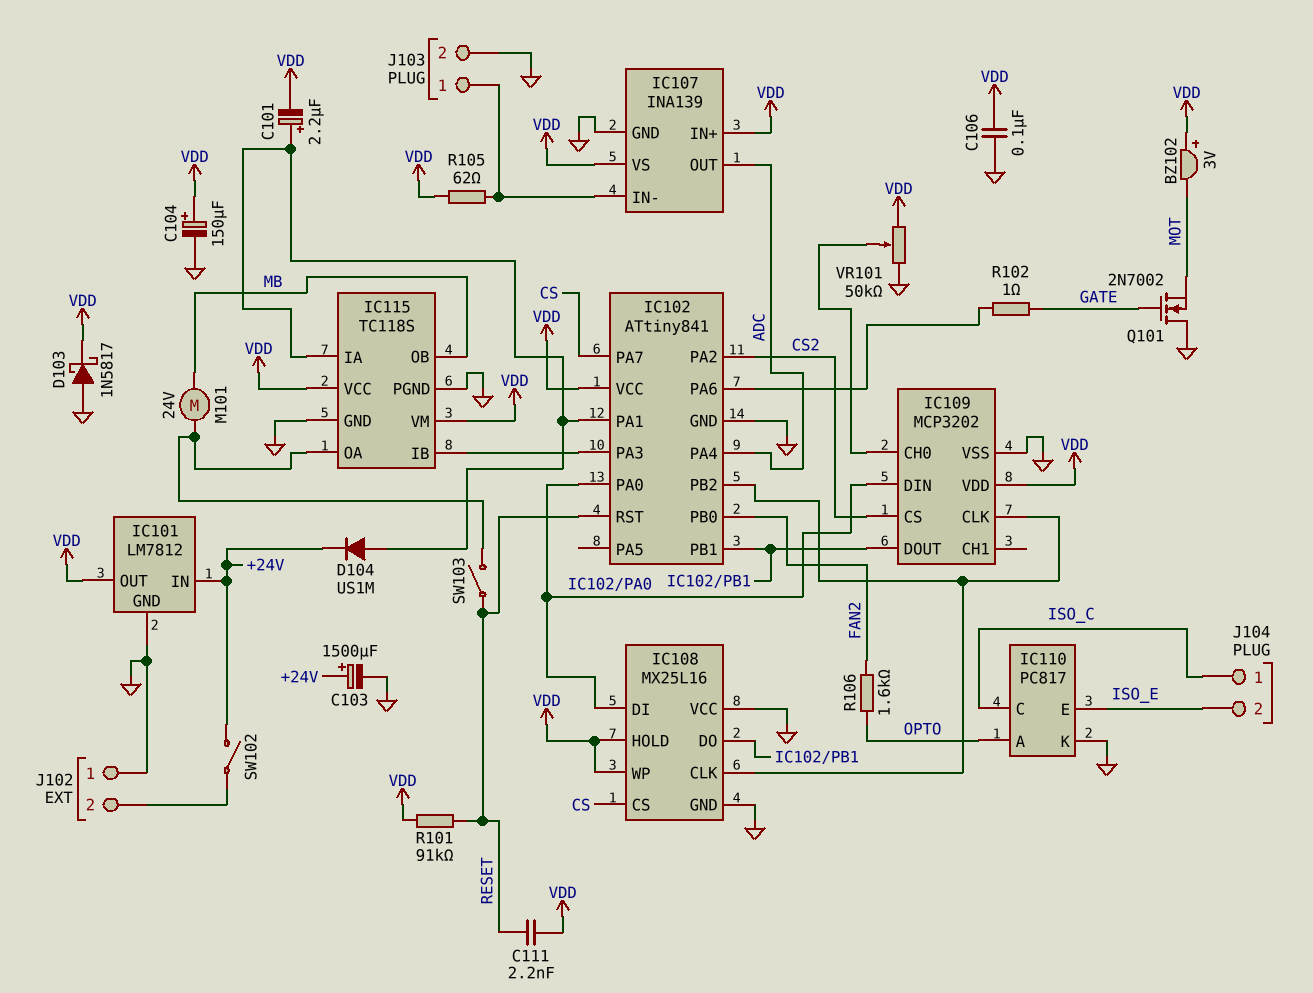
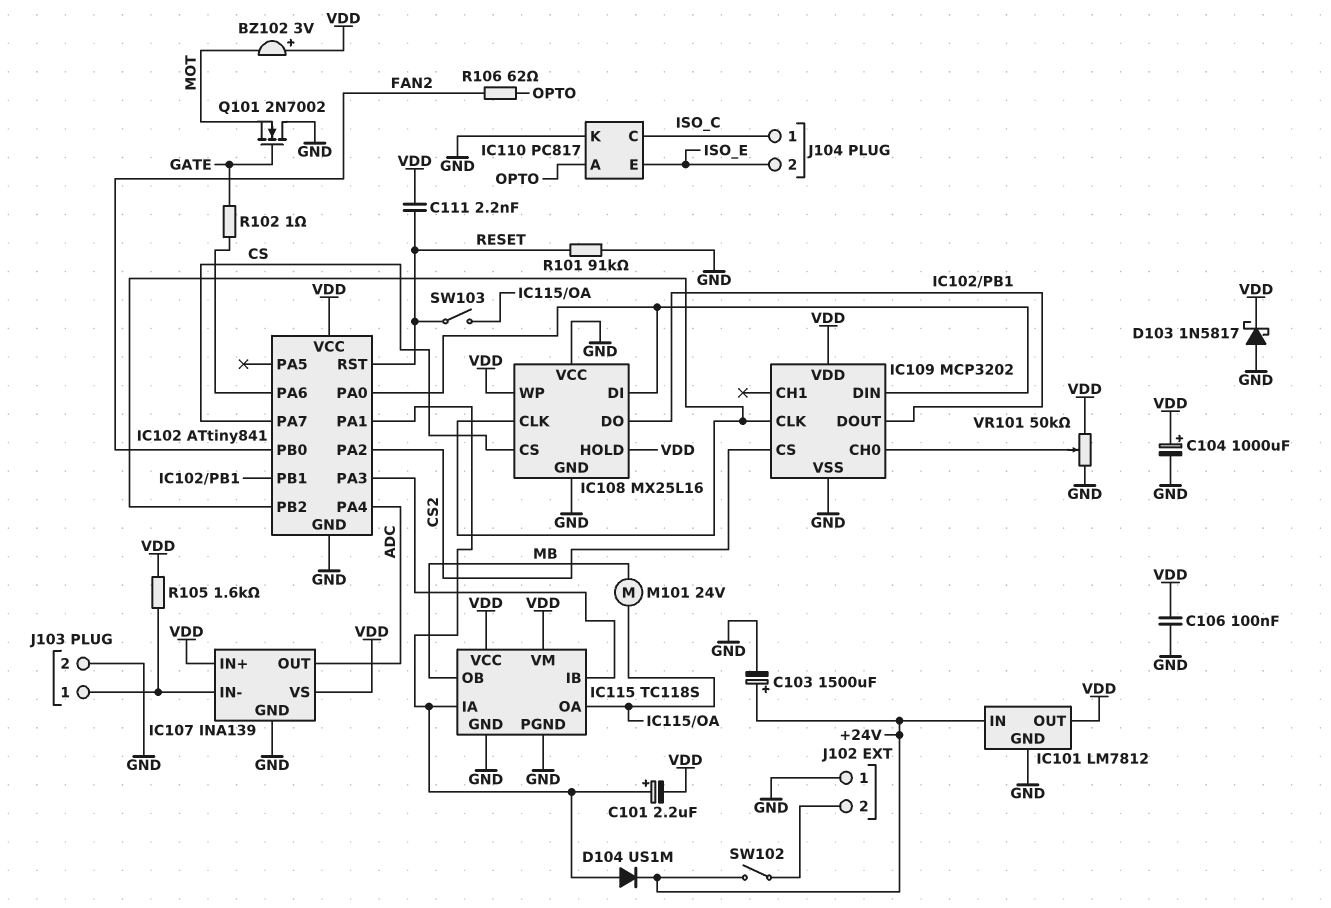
C104: 150uF (plus VDD, minus GND) -> 1000uF (plus VDD, minus GND)
R101: 91k (RESET, VDD) -> 91k (GND, RESET)
R105: 62 (IC107/IN-, VDD) -> 1.6k (IC107/IN-, VDD)
R106: 1.6k (FAN2, OPTO) -> 62 (FAN2, OPTO)

